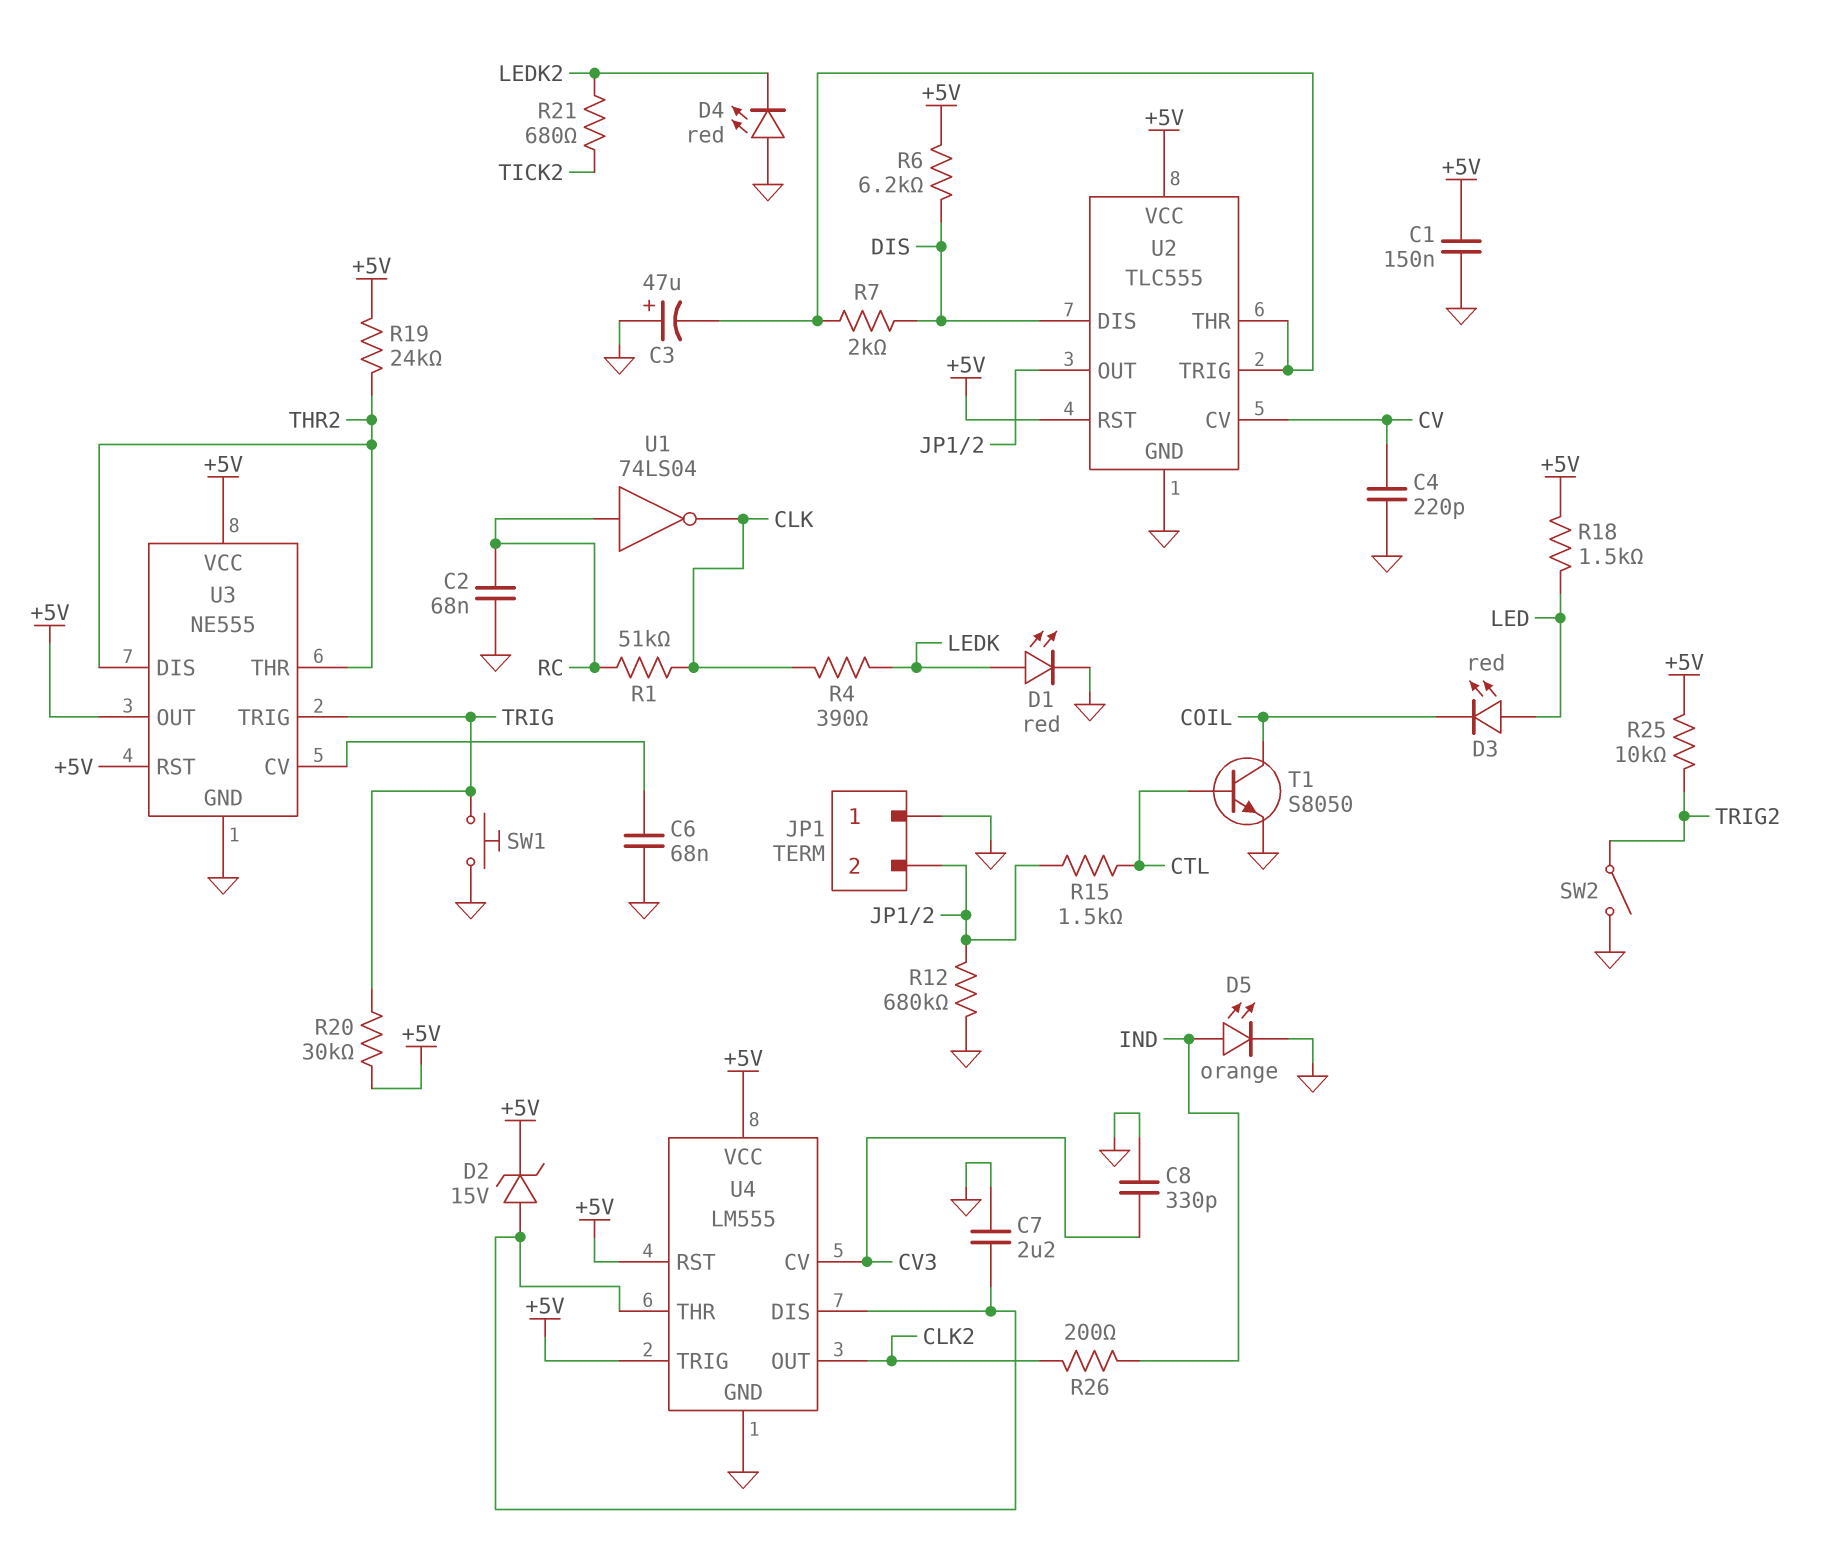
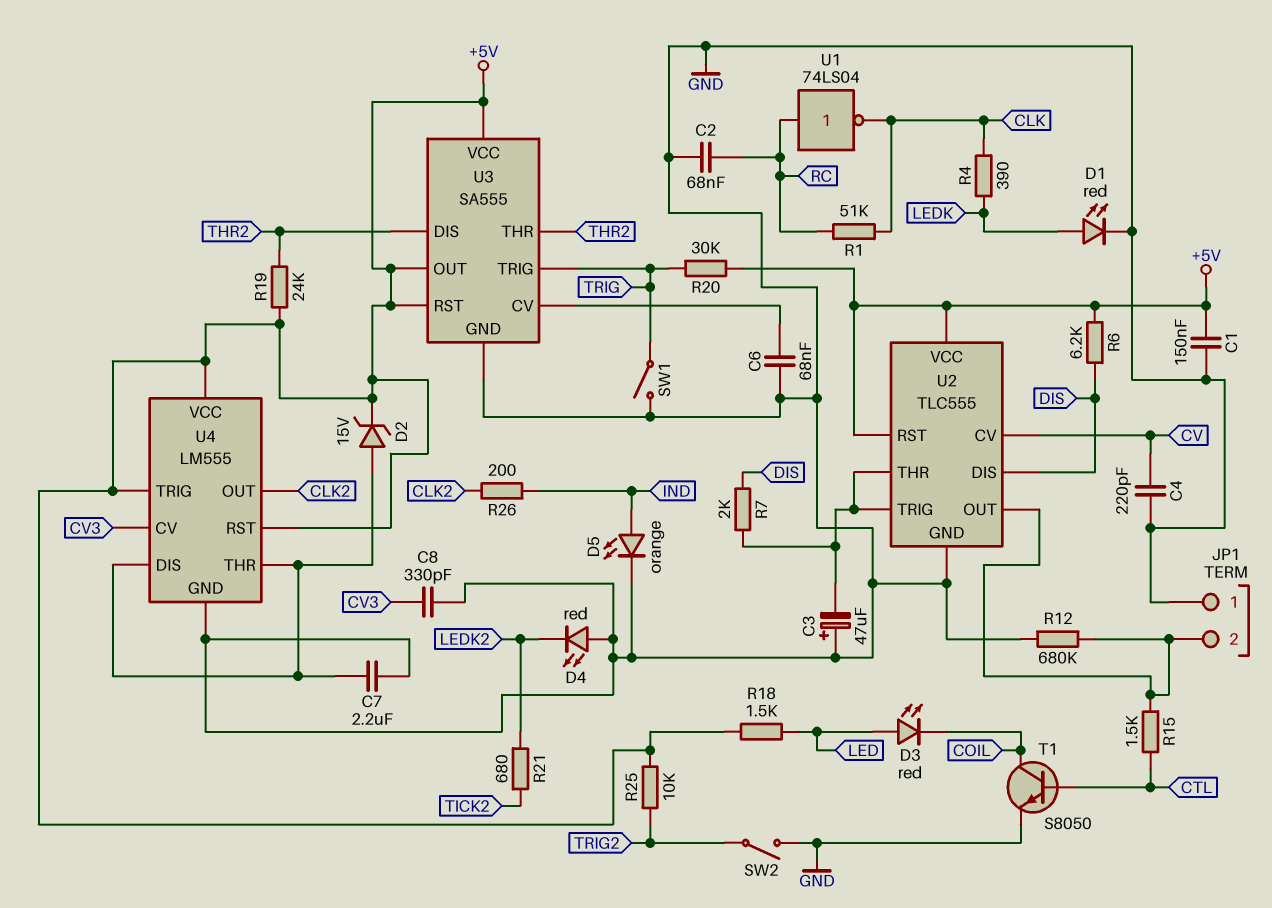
SW1: button (GND, TRIG) -> switch (GND, TRIG)
U3: NE555 -> SA555

